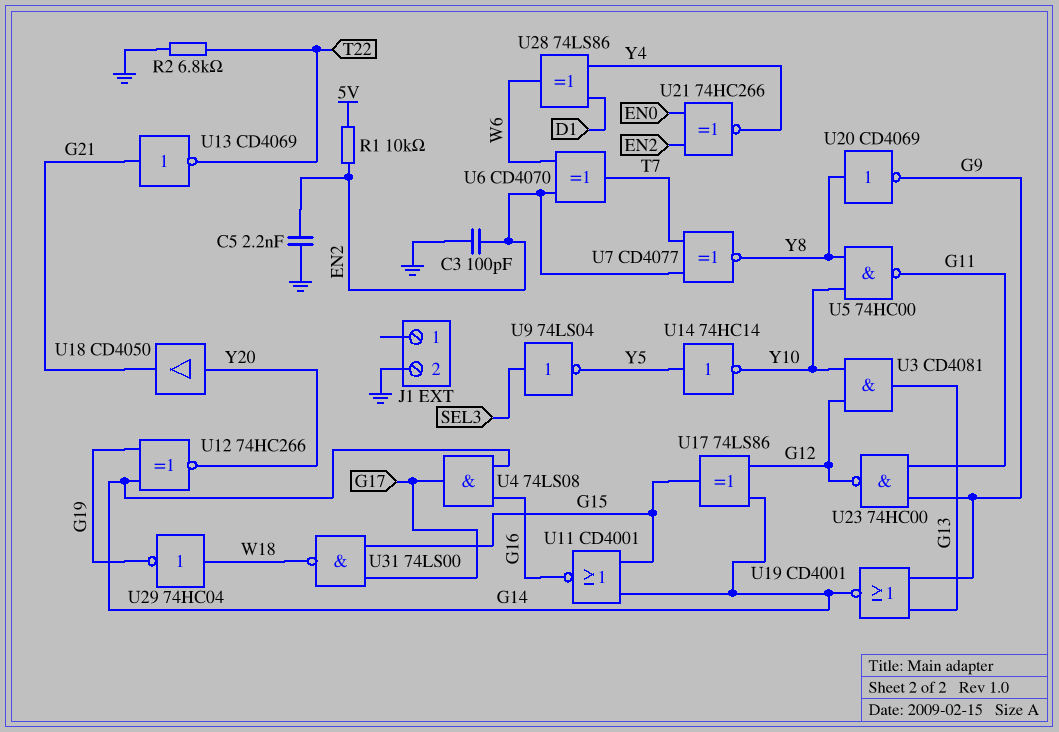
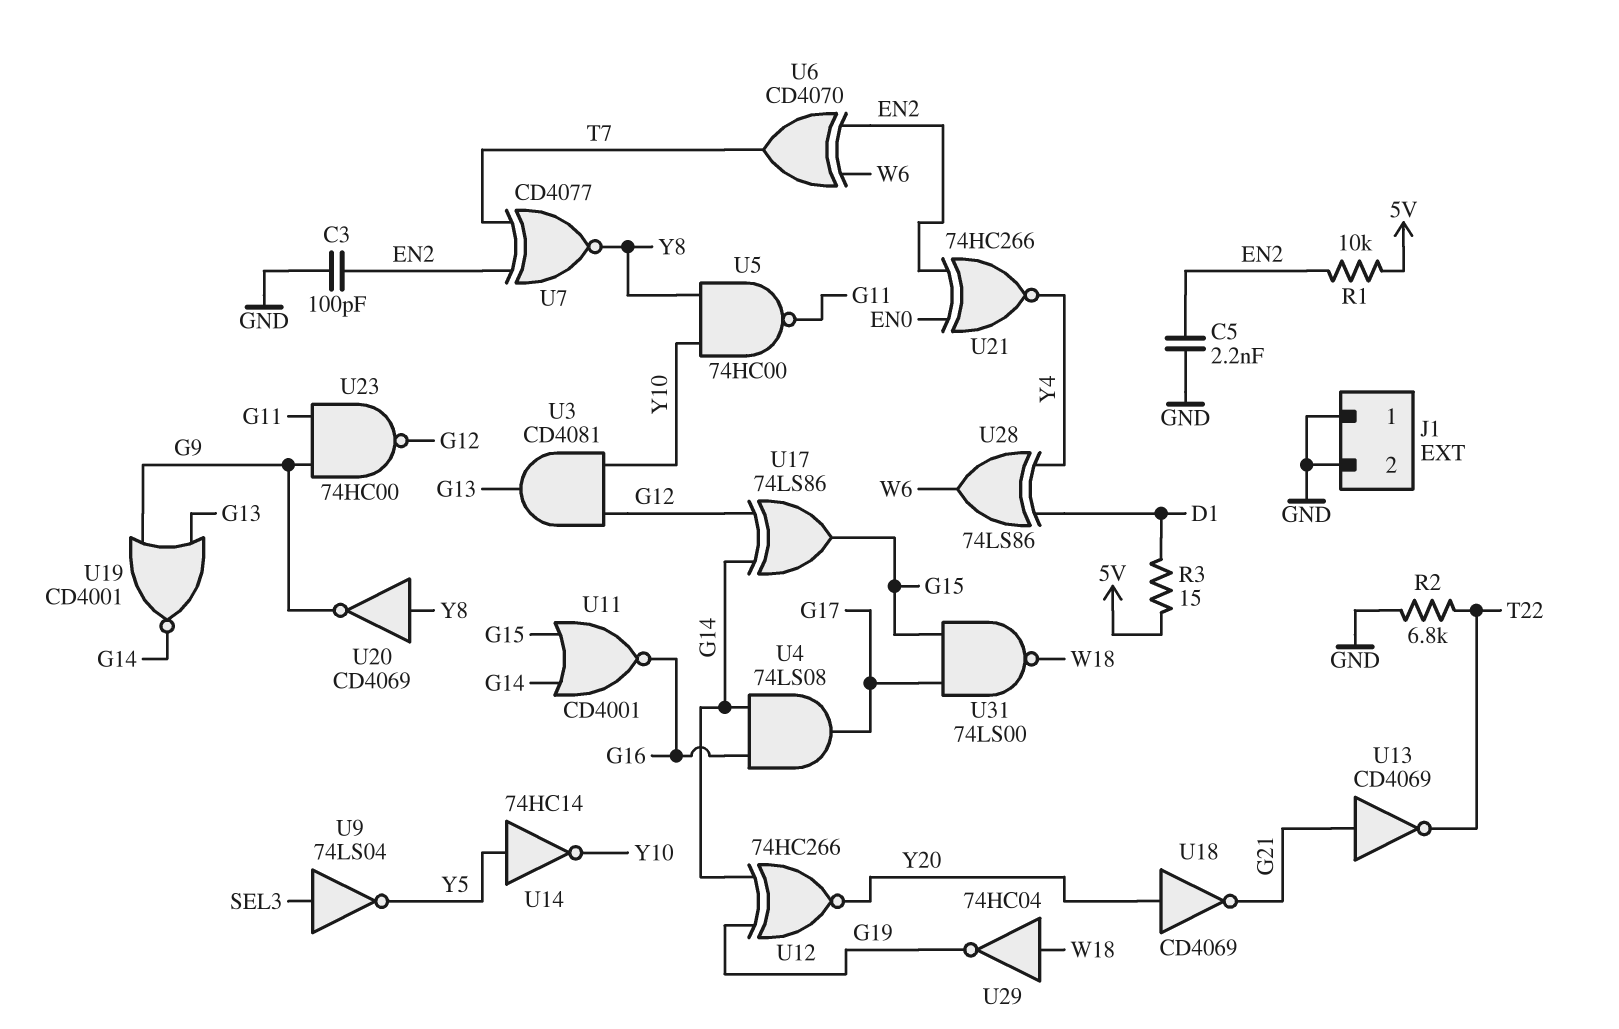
J1 pin 1: none -> GND
R3: none -> 15 (5V, D1)
U18: buffer CD4050 (in Y20, out G21) -> NOT CD4069 (in Y20, out G21)

